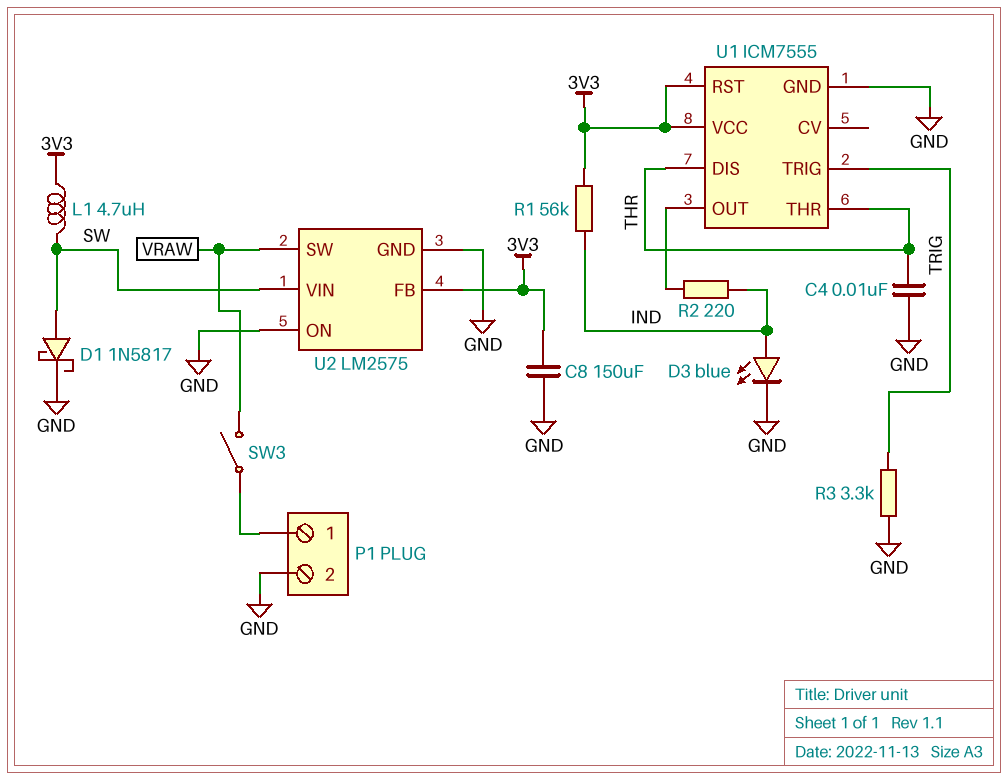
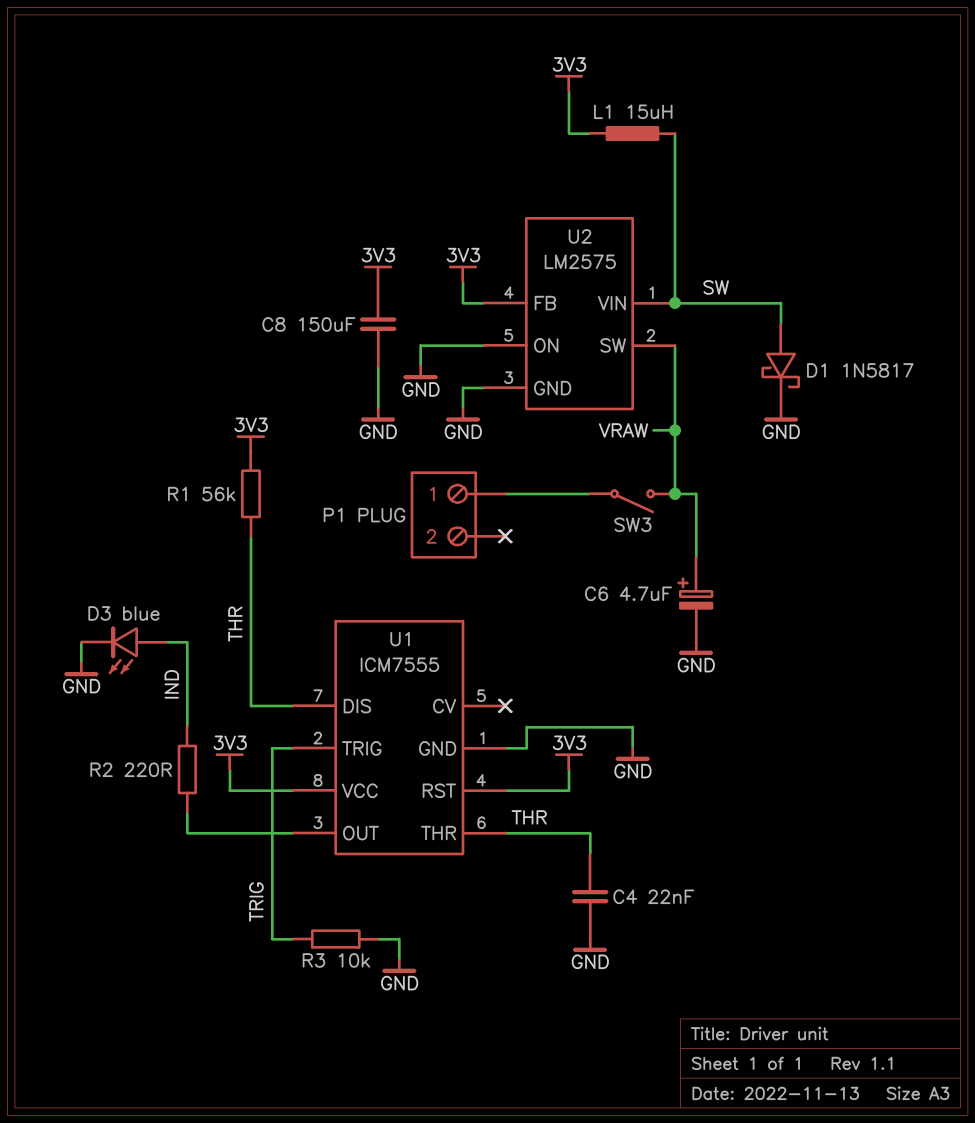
C4: 10nF (GND, THR) -> 22nF (GND, THR)
C6: none -> 4.7uF (plus VRAW, minus GND)
L1: 4.7uH (3V3, SW) -> 15uH (3V3, SW)
P1 pin 2: GND -> none
R1: 56k (3V3, IND) -> 56k (3V3, THR)
R3: 3.3k (GND, TRIG) -> 10k (GND, TRIG)

